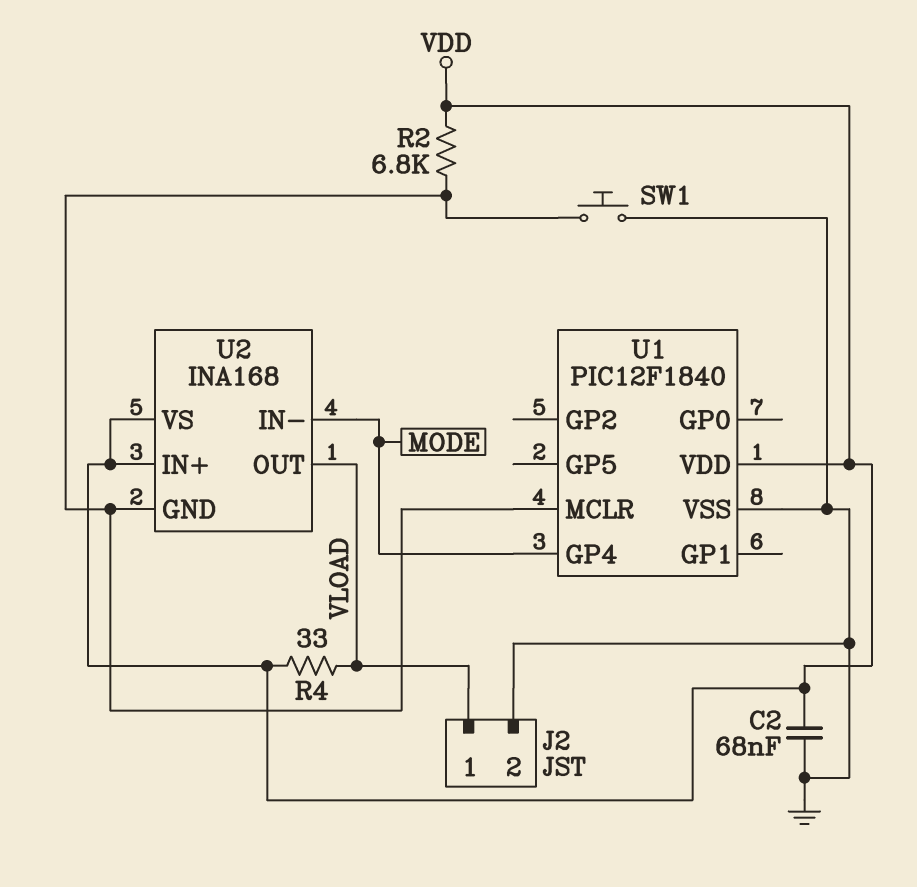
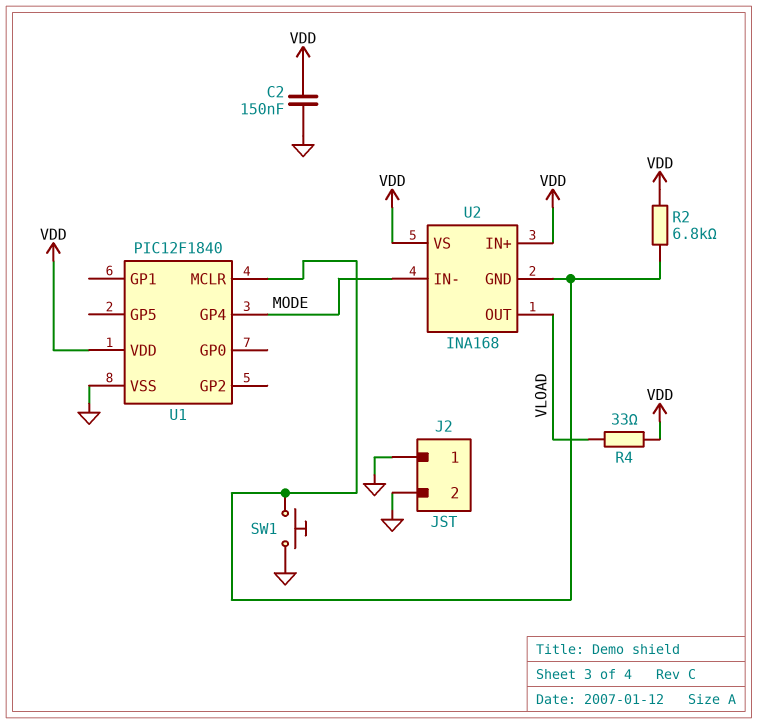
C2: 68nF (GND, VDD) -> 150nF (GND, VDD)
J2 pin 1: VLOAD -> GND

